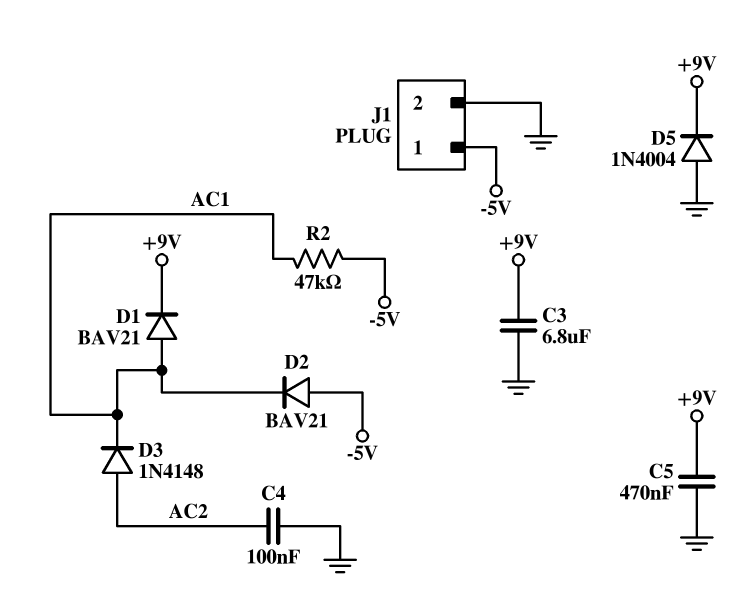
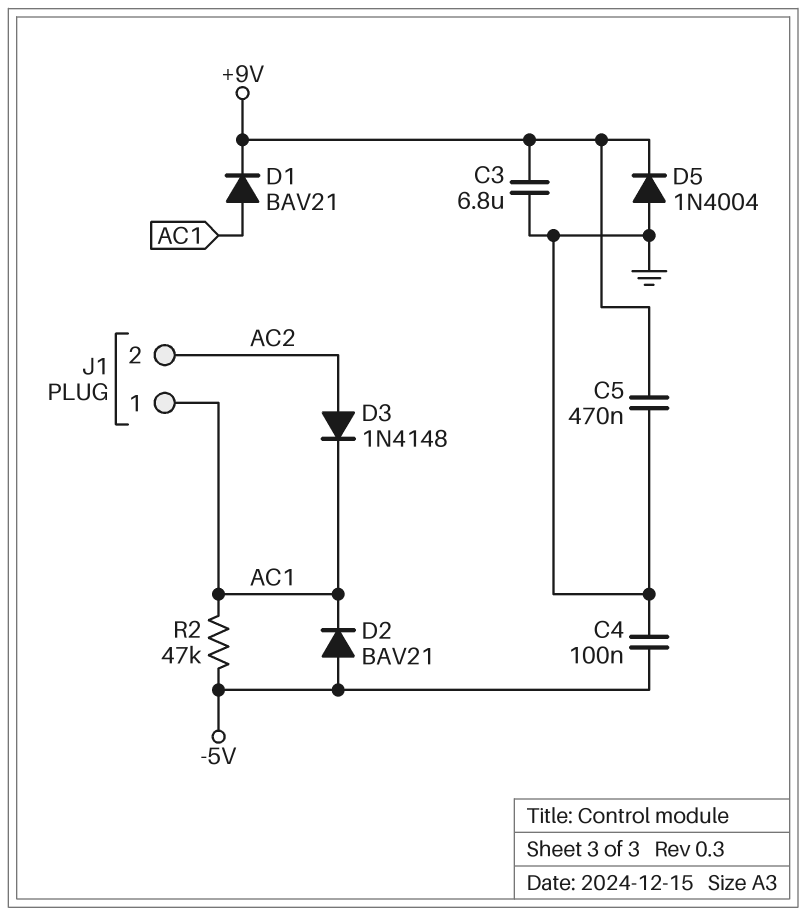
C4: 100nF (AC2, GND) -> 100nF (-5V, GND)
J1 pin 1: -5V -> AC1
J1 pin 2: GND -> AC2

